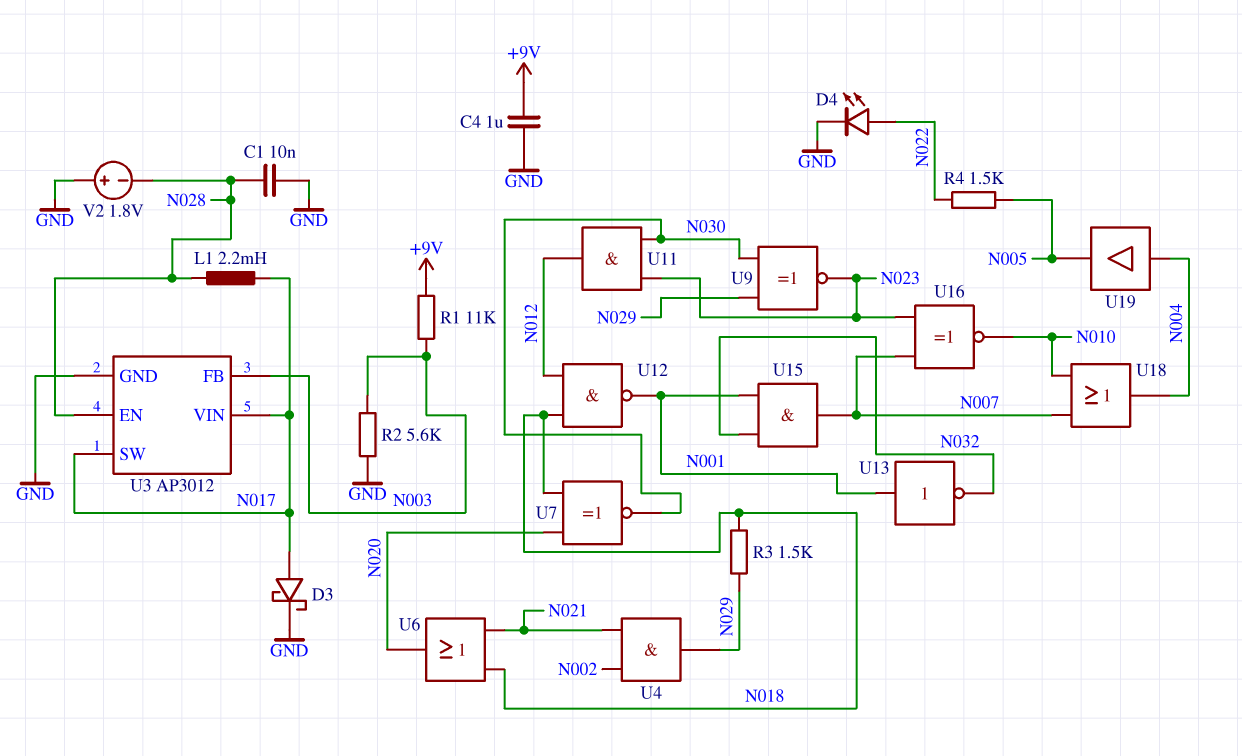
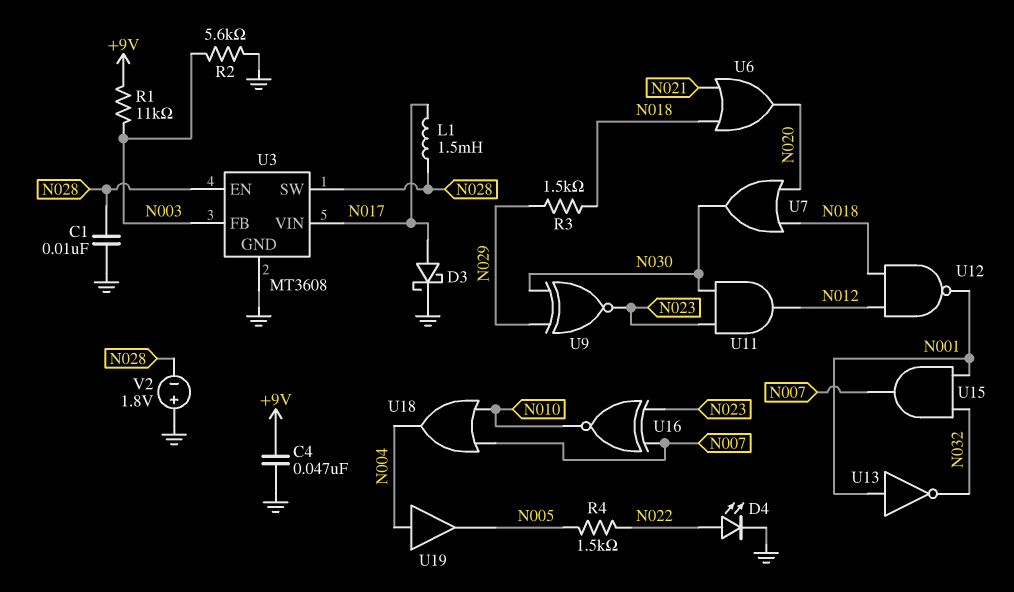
C4: 1uF (+9V, GND) -> 47nF (+9V, GND)
L1: 2.2mH (N017, N028) -> 1.5mH (N017, N028)
U3: AP3012 -> MT3608
U3 pin SW: N017 -> N028
U4: AND (in N002, in N021, out N029) -> none
U7: XNOR (in N018, in N020, out N030) -> OR (in N018, in N020, out N030)

